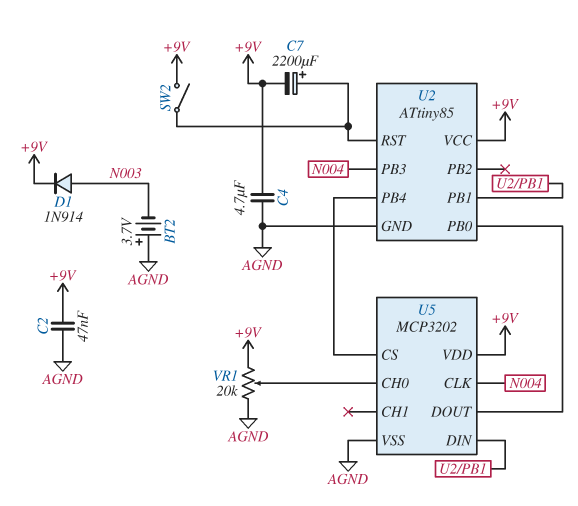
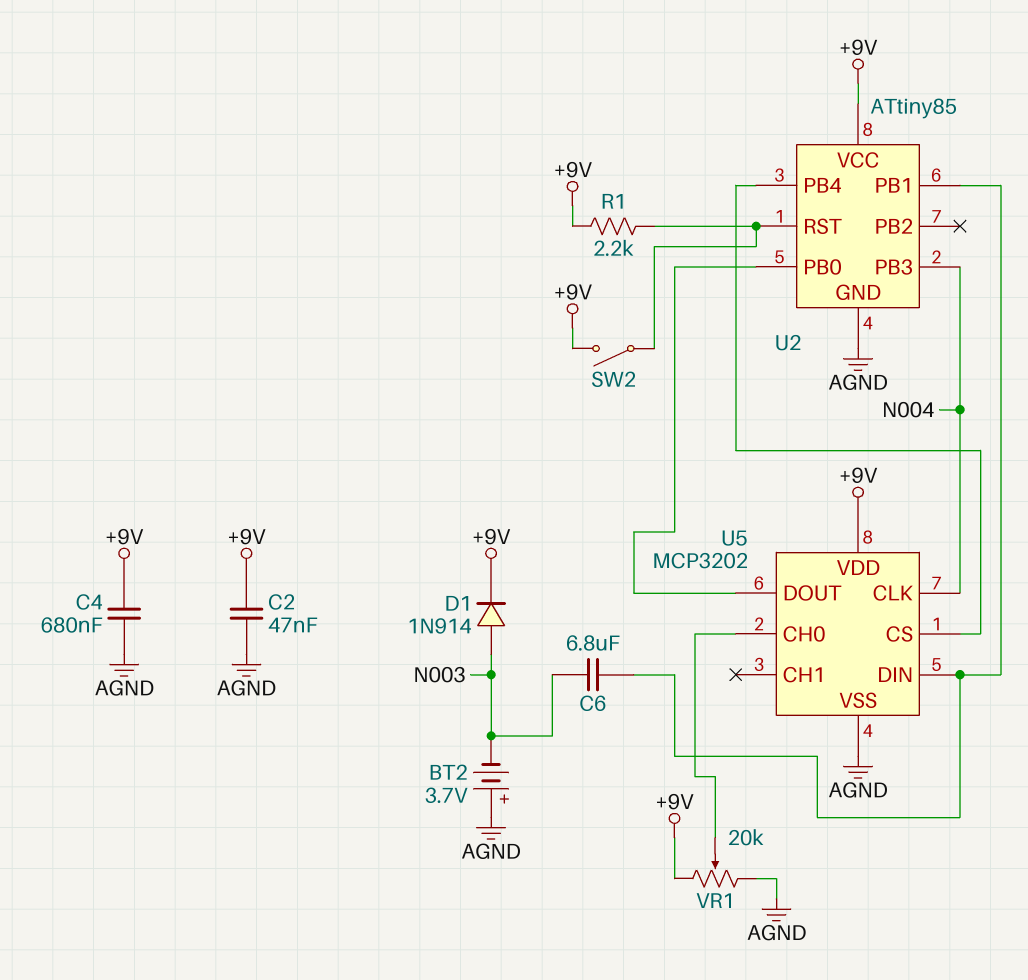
C4: 4.7uF (+9V, AGND) -> 680nF (+9V, AGND)
C6: none -> 6.8uF (N003, U2/PB1)
C7: 2200uF (plus U2/RST, minus +9V) -> none
R1: none -> 2.2k (+9V, U2/RST)

